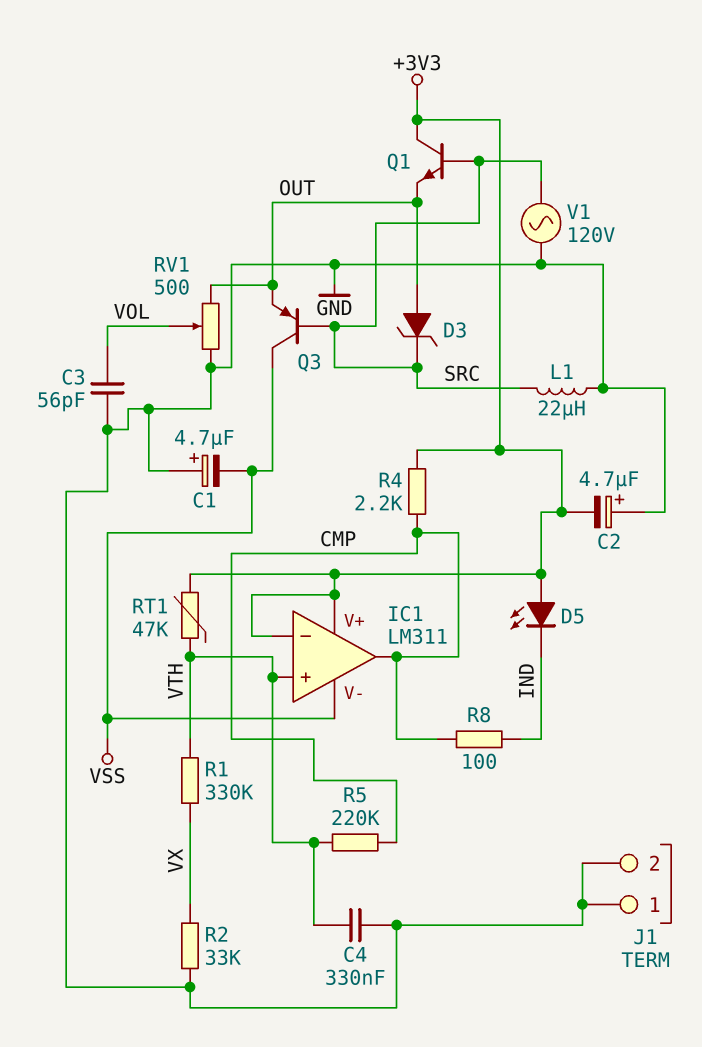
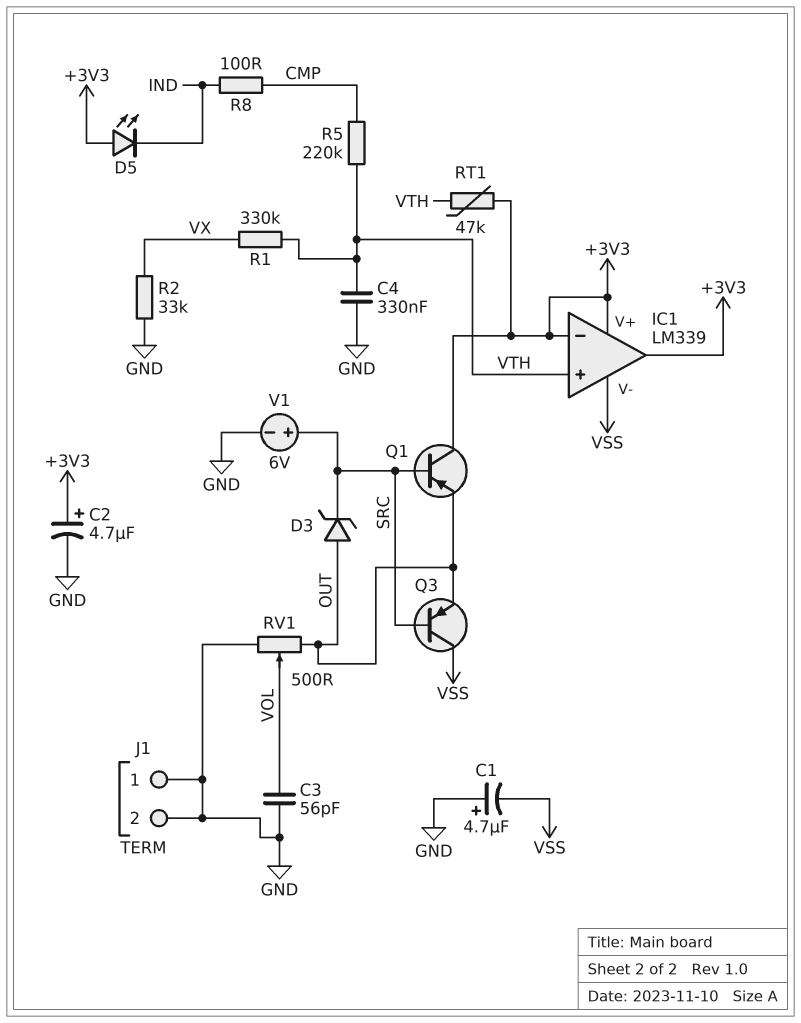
C2: 4.7uF (plus GND, minus +3V3) -> 4.7uF (plus +3V3, minus GND)
IC1: LM311 -> LM339
IC1 pin out: CMP -> +3V3
L1: 22uH (GND, SRC) -> none
Q1: NPN (B SRC, C +3V3, E OUT) -> PNP (B SRC, C +3V3, E OUT)
R4: 2.2k (+3V3, CMP) -> none
V1: AC 120V (GND, SRC) -> 6V (plus SRC, minus GND)

